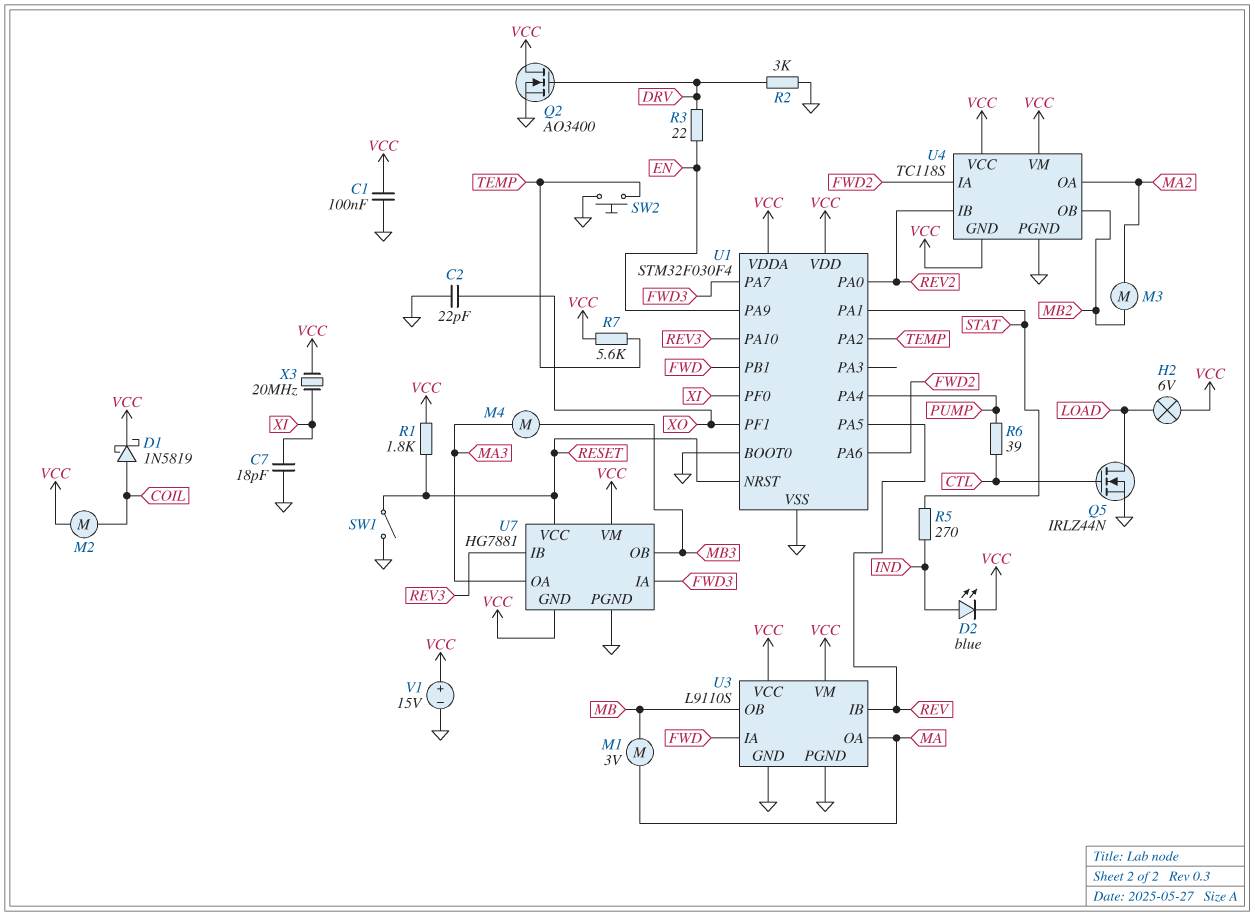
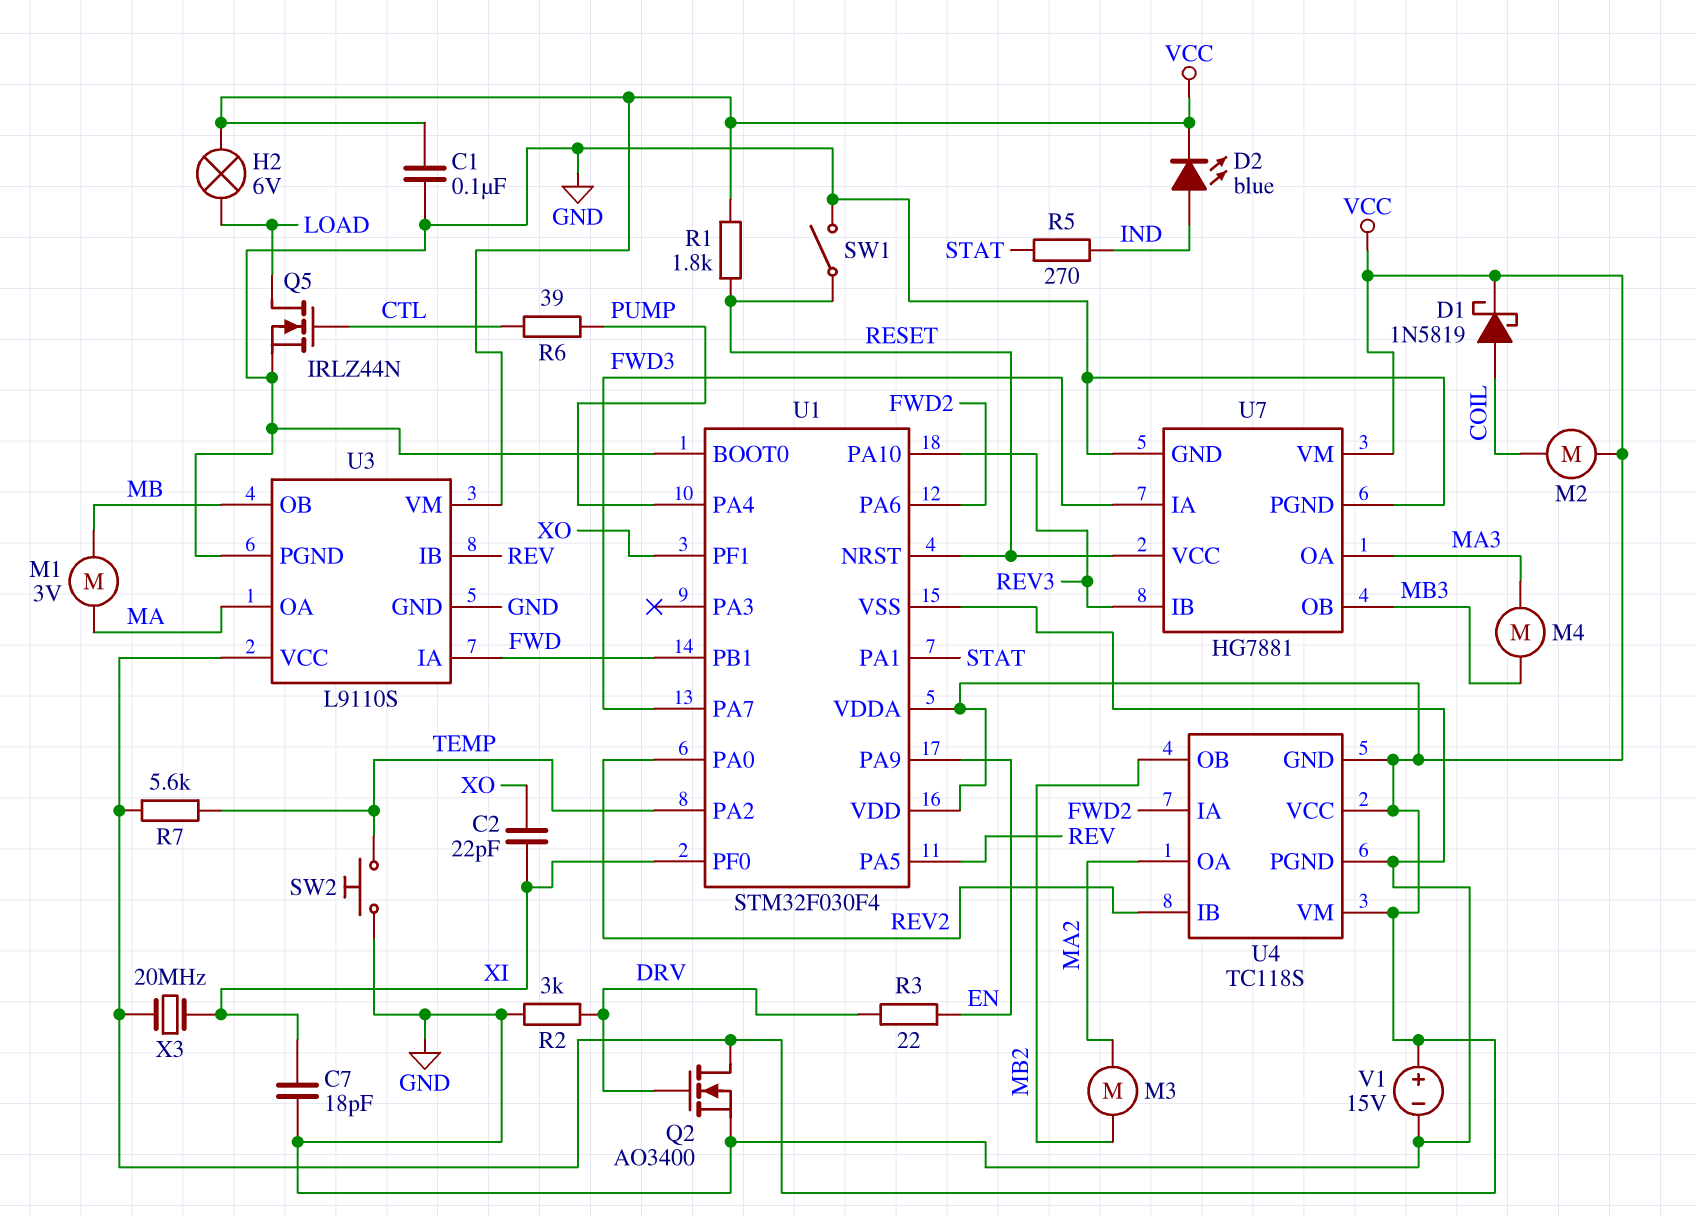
C2: 22pF (GND, XO) -> 22pF (XI, XO)
U7 pin GND: VCC -> GND

